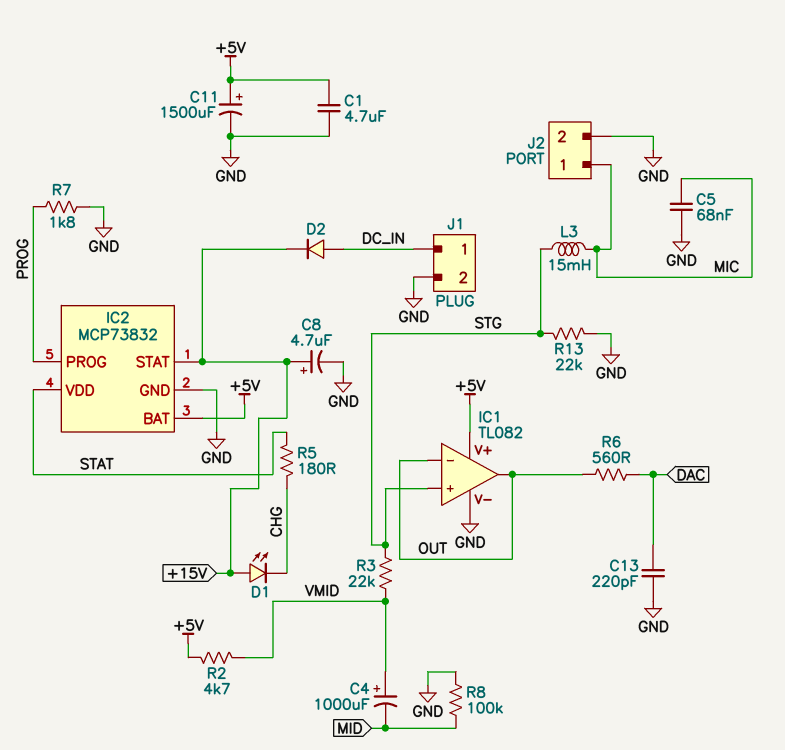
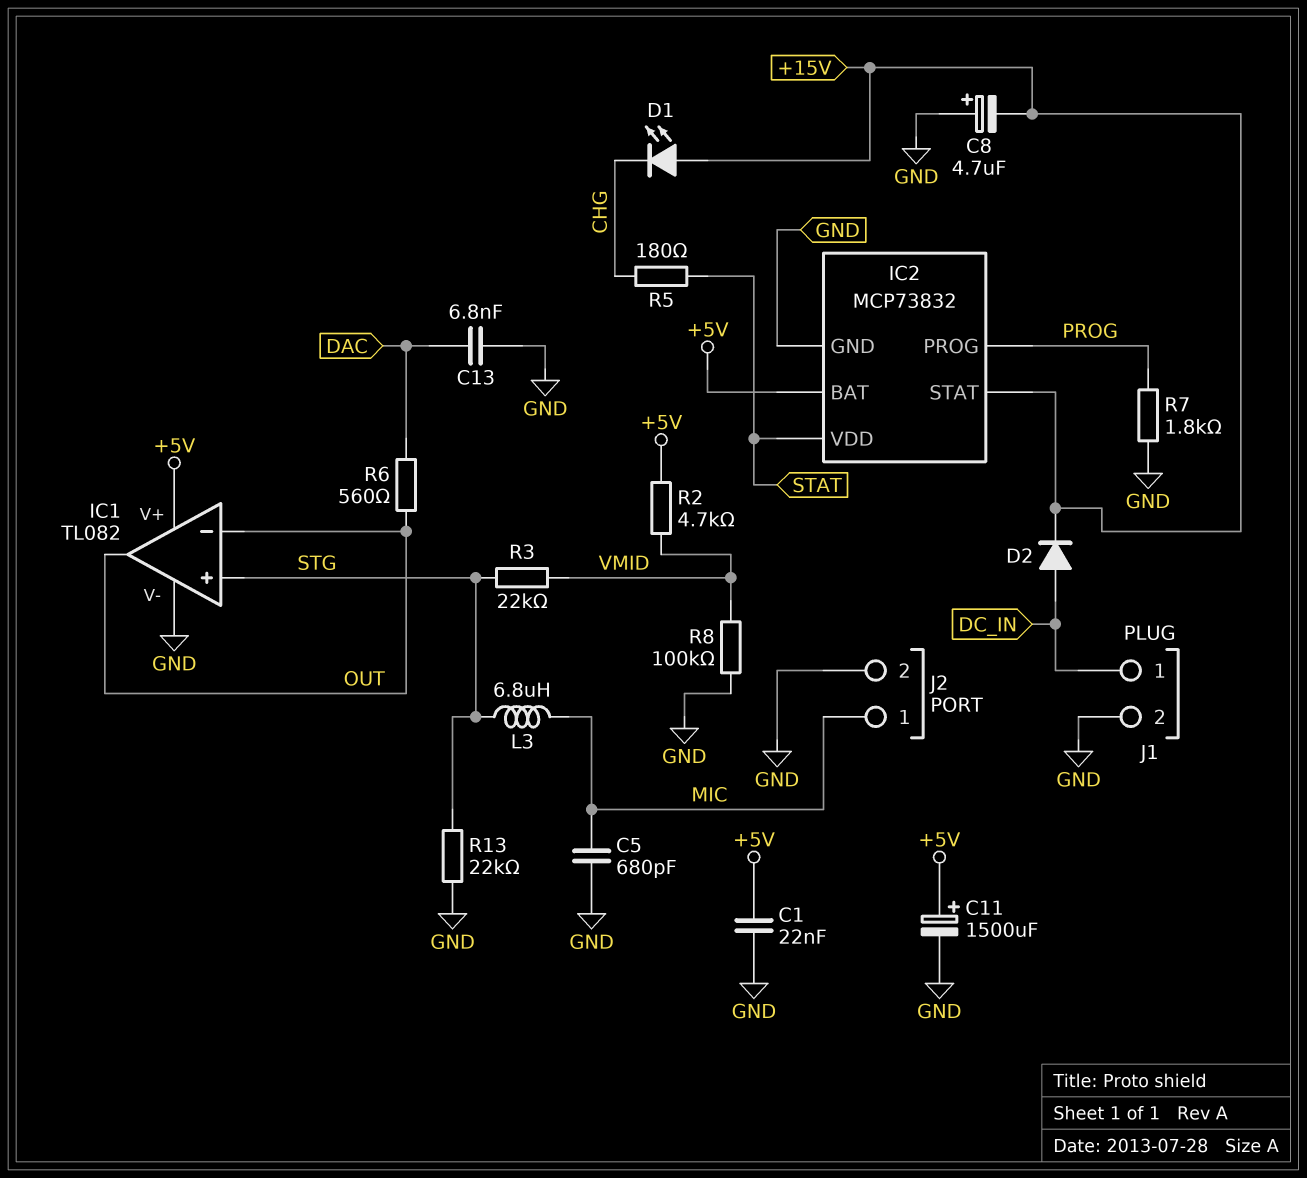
C1: 4.7uF (+5V, GND) -> 22nF (+5V, GND)
C4: 1000uF (plus VMID, minus MID) -> none
C5: 68nF (GND, MIC) -> 680pF (GND, MIC)
C8: 4.7uF (plus +15V, minus GND) -> 4.7uF (plus GND, minus +15V)
C13: 220pF (DAC, GND) -> 6.8nF (DAC, GND)
L3: 15mH (MIC, STG) -> 6.8uH (MIC, STG)
R8: 100k (GND, MID) -> 100k (GND, VMID)

